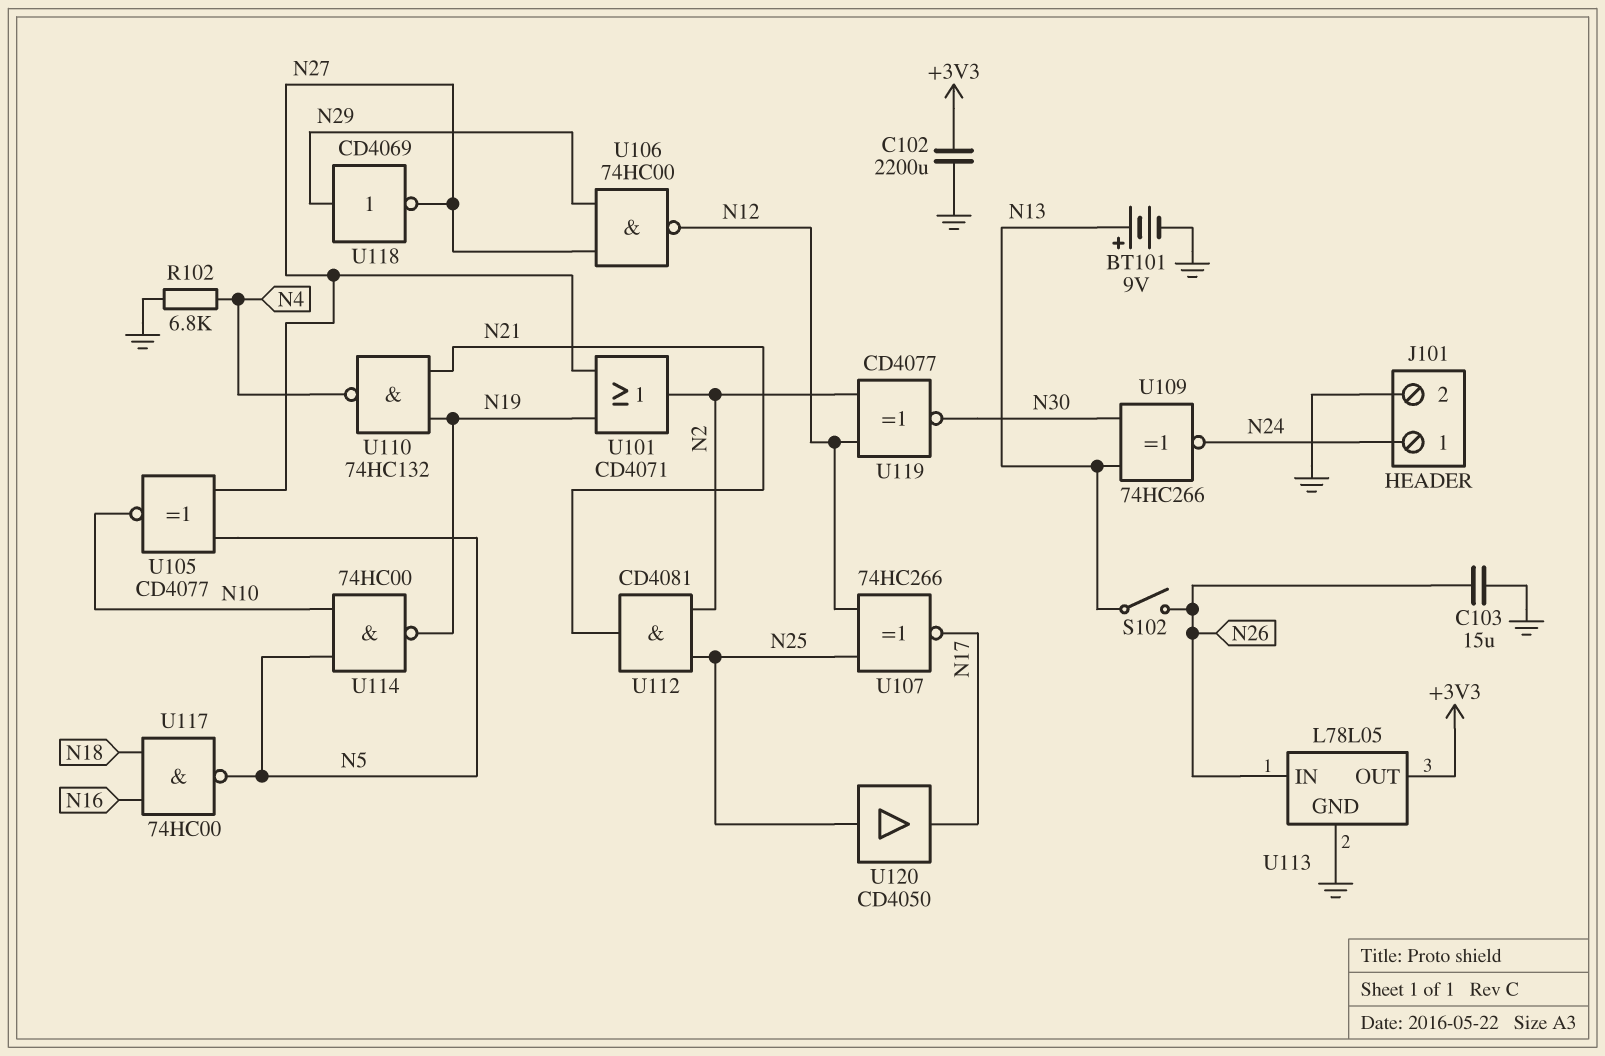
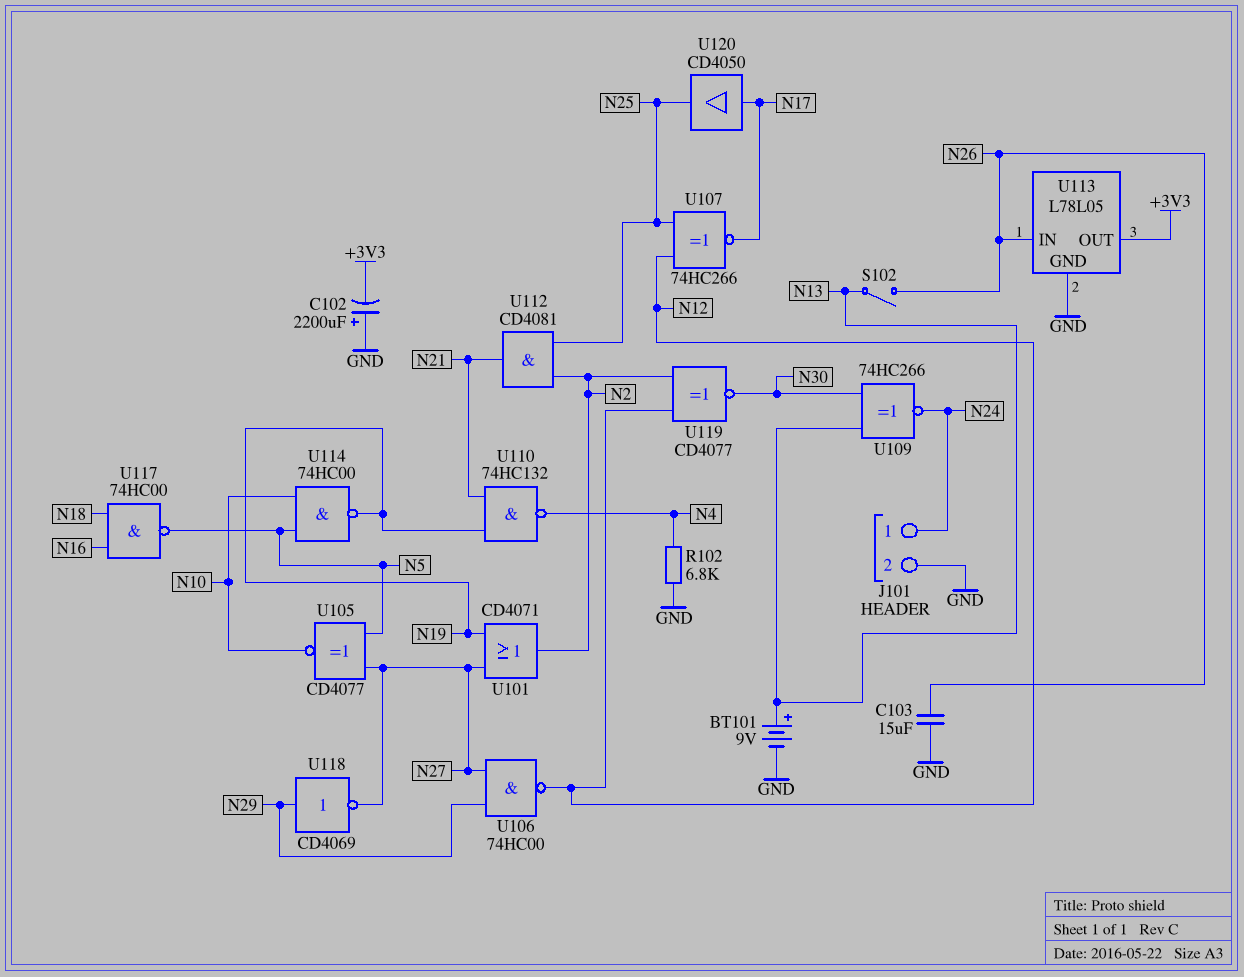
C102: 2200uF (+3V3, GND) -> 2200uF (plus GND, minus +3V3)
U120: buffer CD4050 (in N25, out N17) -> buffer CD4050 (in N17, out N25)

